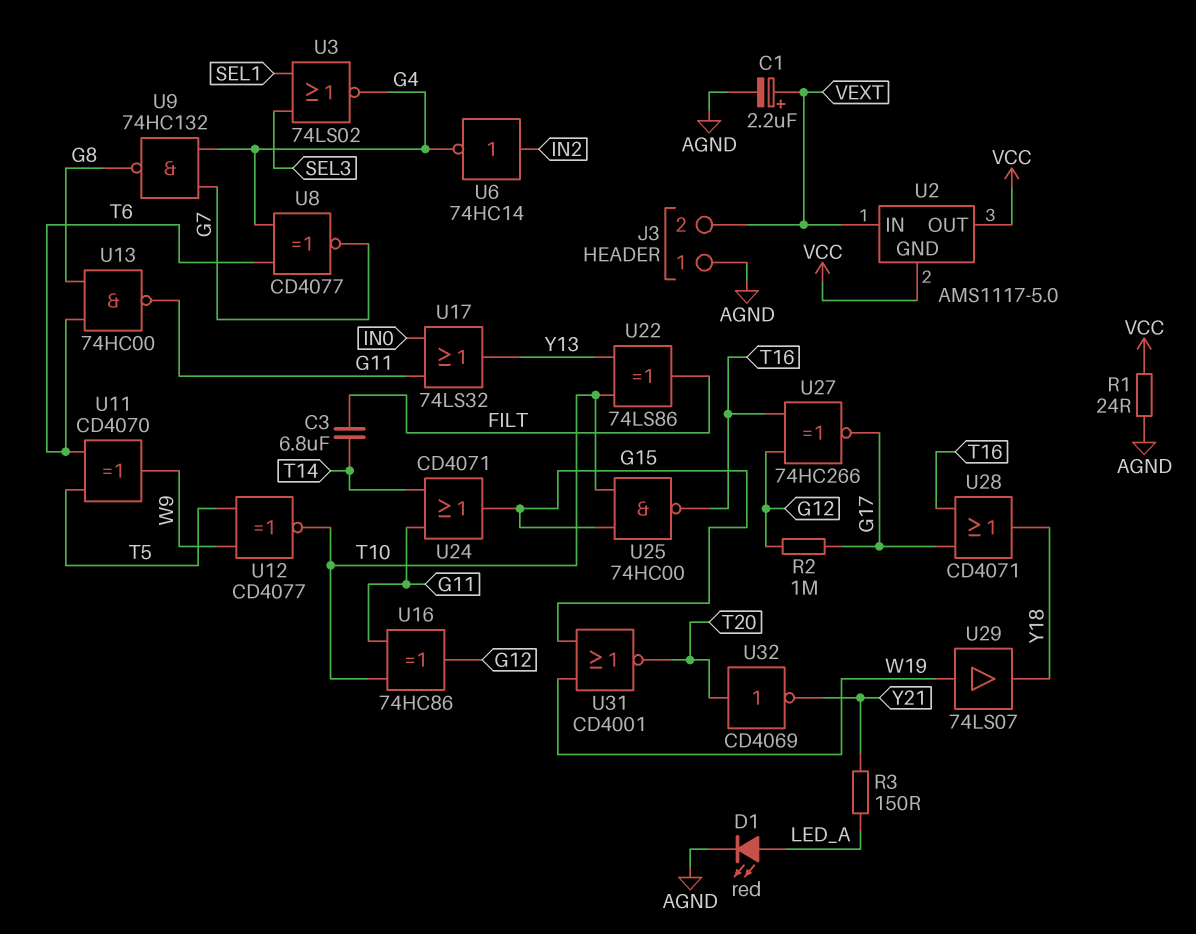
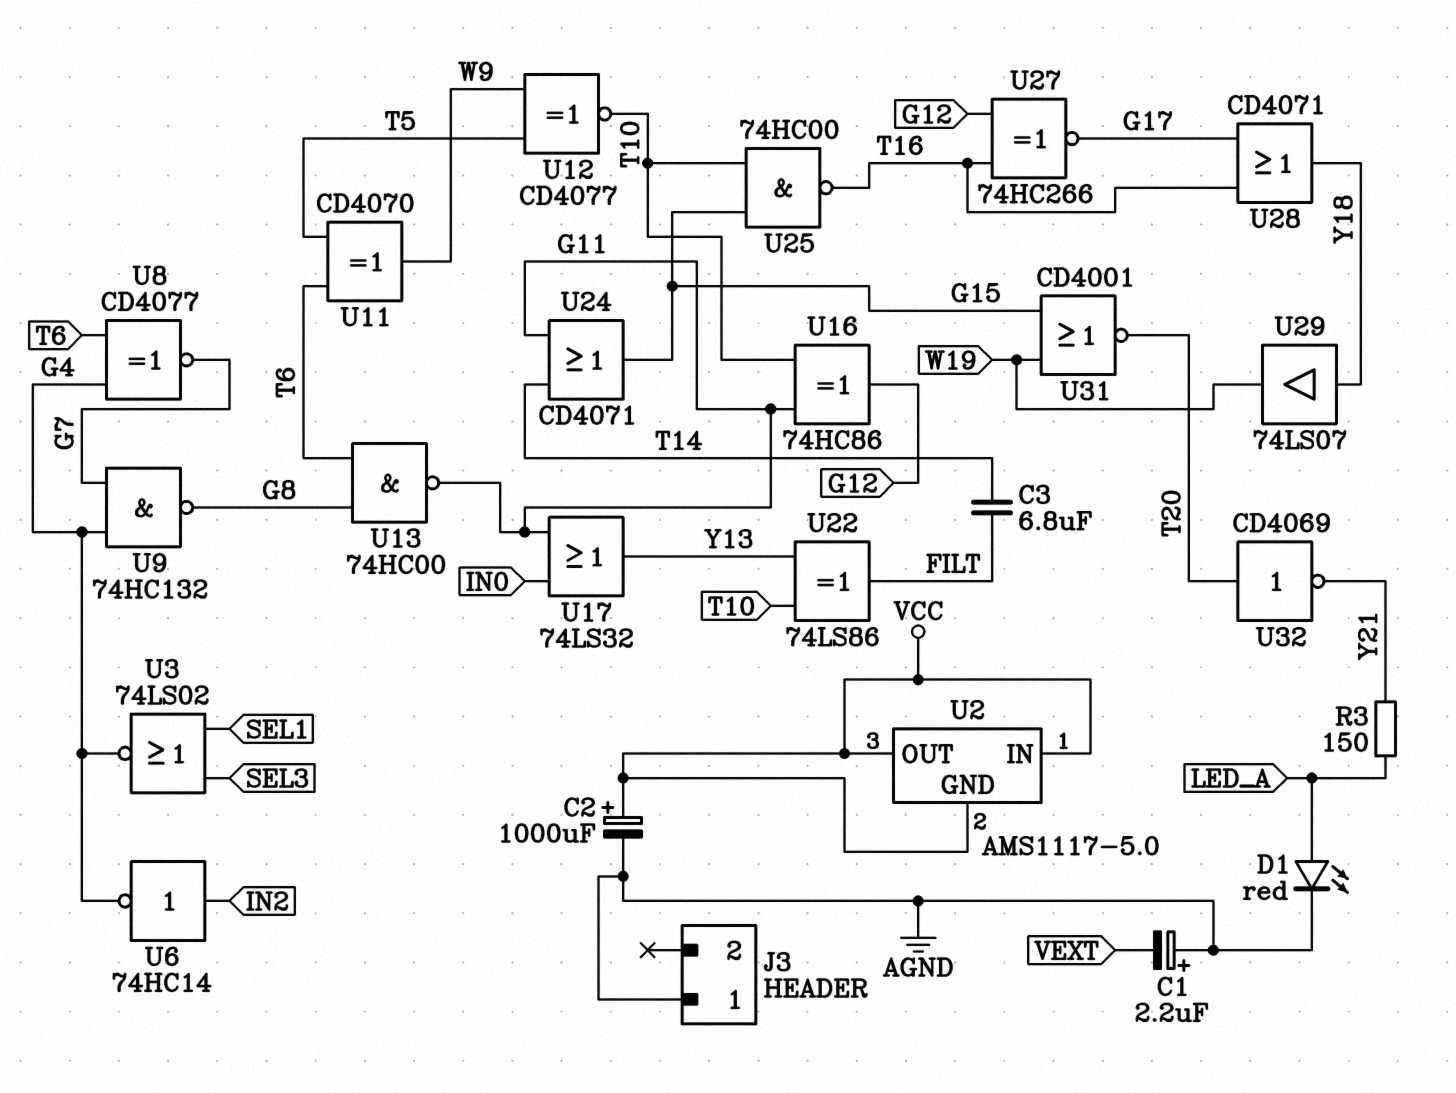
C1: 2.2uF (plus VEXT, minus AGND) -> 2.2uF (plus AGND, minus VEXT)
C2: none -> 1000uF (plus VCC, minus AGND)
J3 pin 2: VEXT -> none
R1: 24 (AGND, VCC) -> none
R2: 1M (G12, G17) -> none
U2 pin IN: VEXT -> VCC
U29: buffer 74LS07 (in W19, out Y18) -> buffer 74LS07 (in Y18, out W19)

